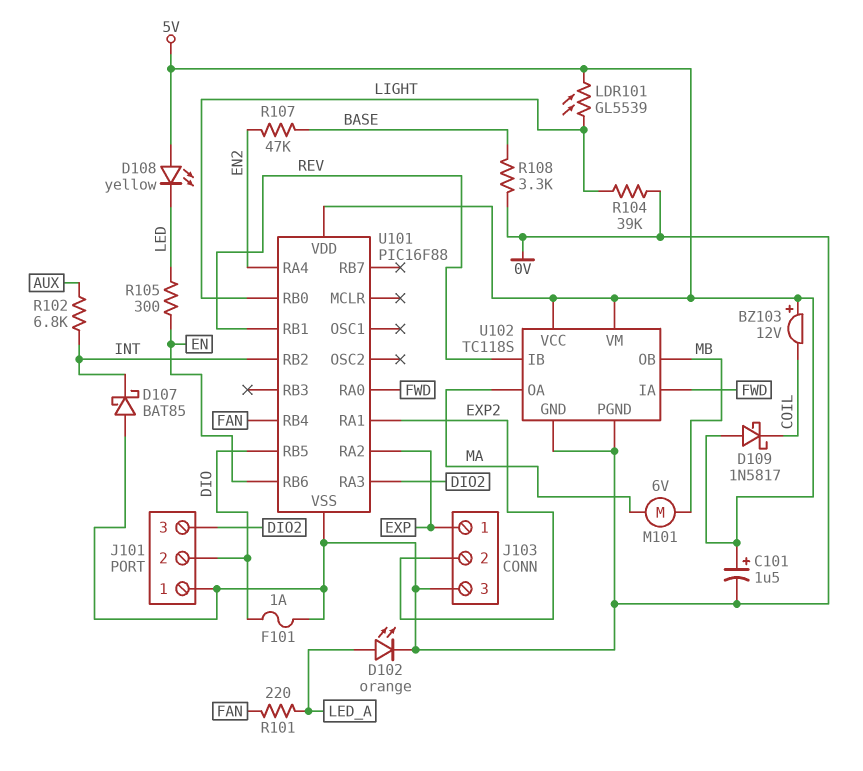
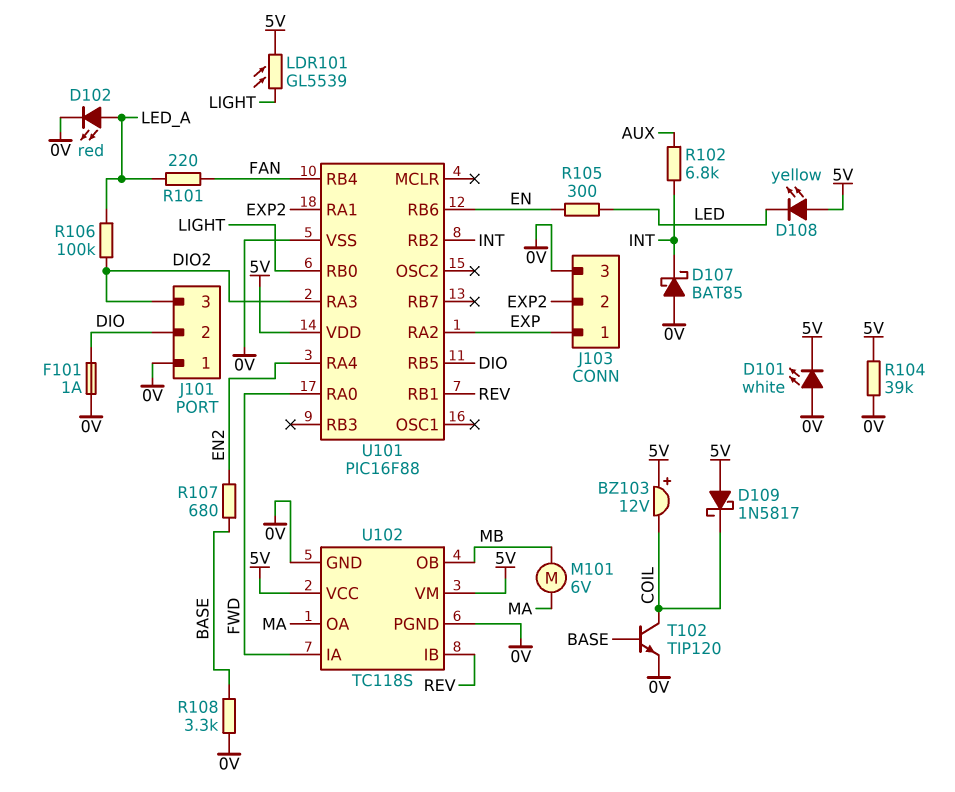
C101: 1.5uF (plus 5V, minus 0V) -> none
D101: none -> LED white (A 0V, K 5V)
D102: LED orange (A LED_A, K 0V) -> LED red (A LED_A, K 0V)
R104: 39k (0V, LIGHT) -> 39k (0V, 5V)
R106: none -> 100k (DIO2, LED_A)
R107: 47k (BASE, EN2) -> 680 (BASE, EN2)
T102: none -> NPN TIP120 (B BASE, C COIL, E 0V)

